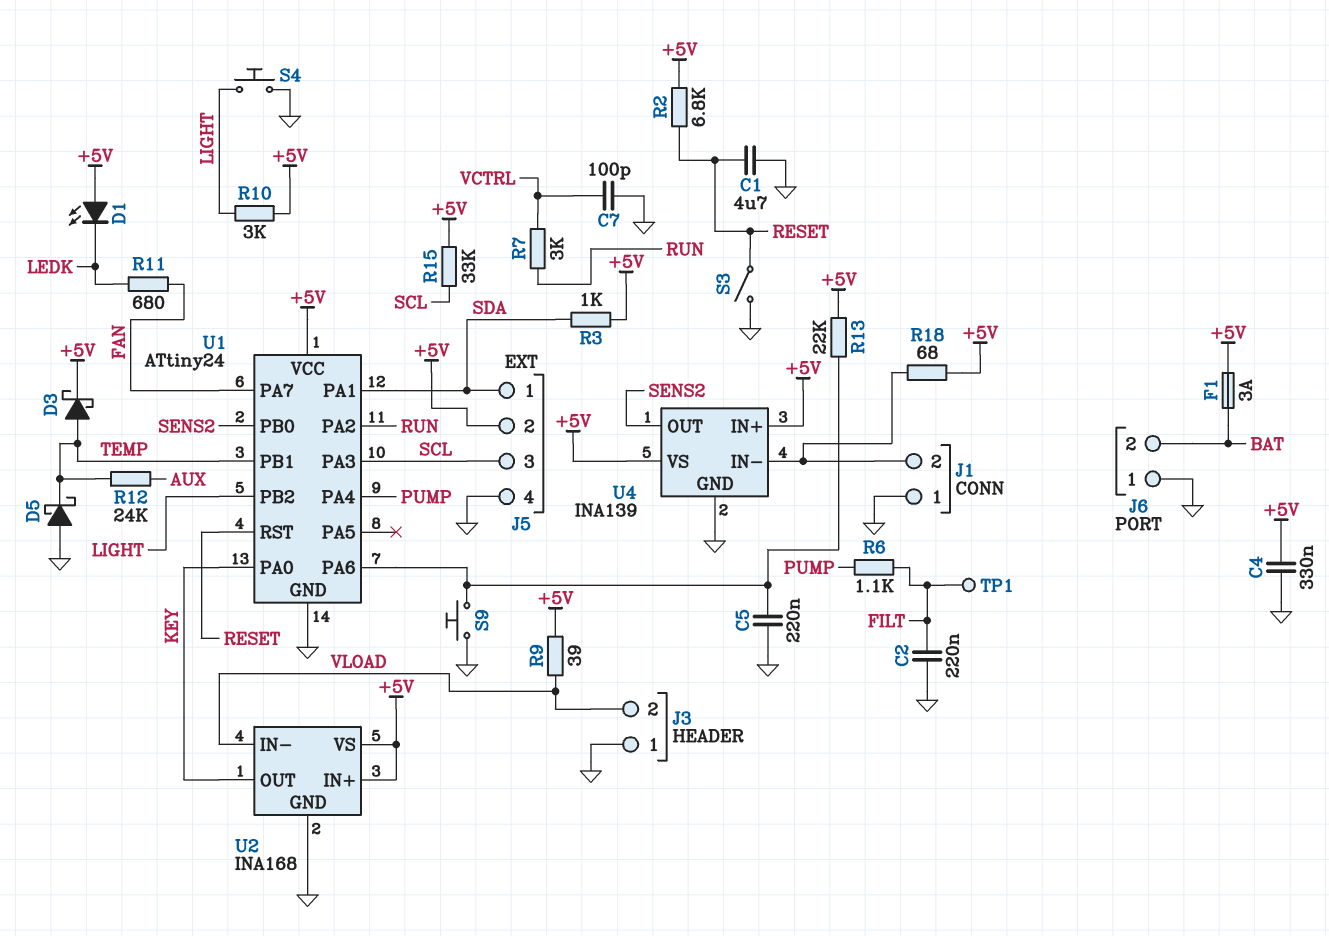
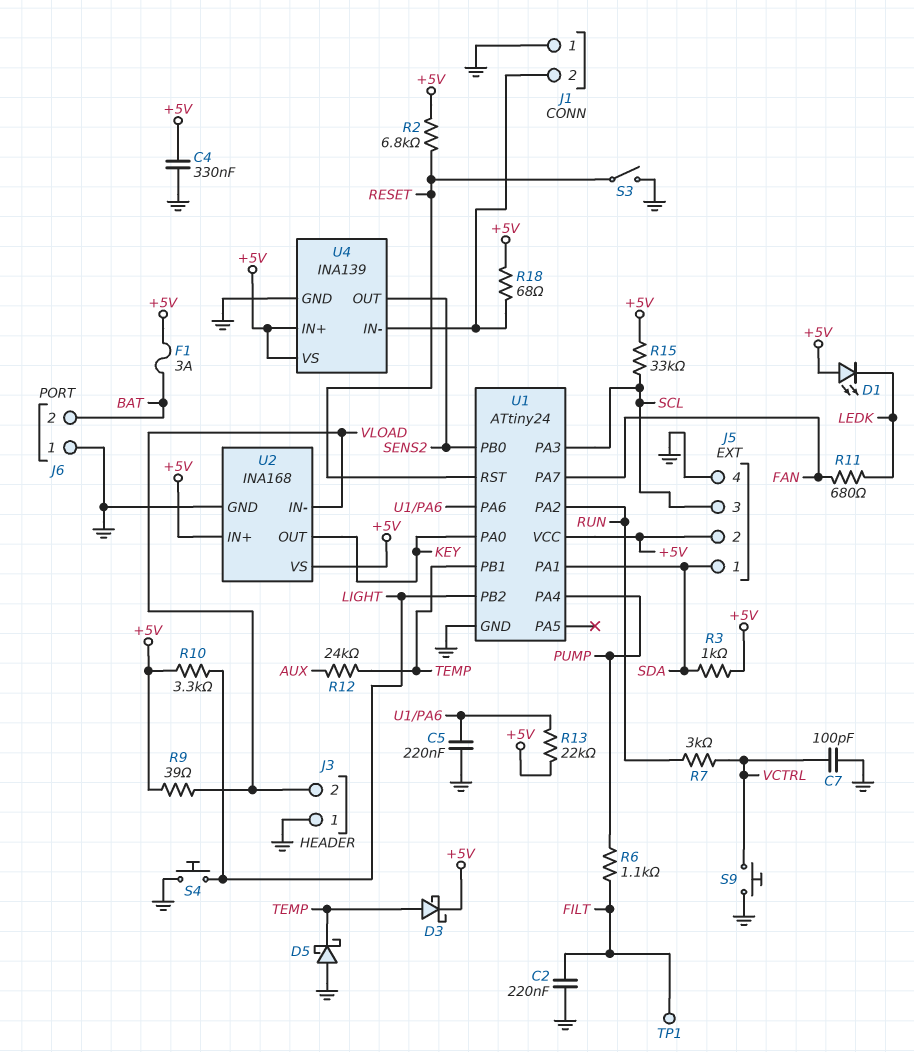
C1: 4.7uF (GND, RESET) -> none
R10: 3k (+5V, LIGHT) -> 3.3k (+5V, LIGHT)
S9: button (GND, U1/PA6) -> button (GND, VCTRL)

